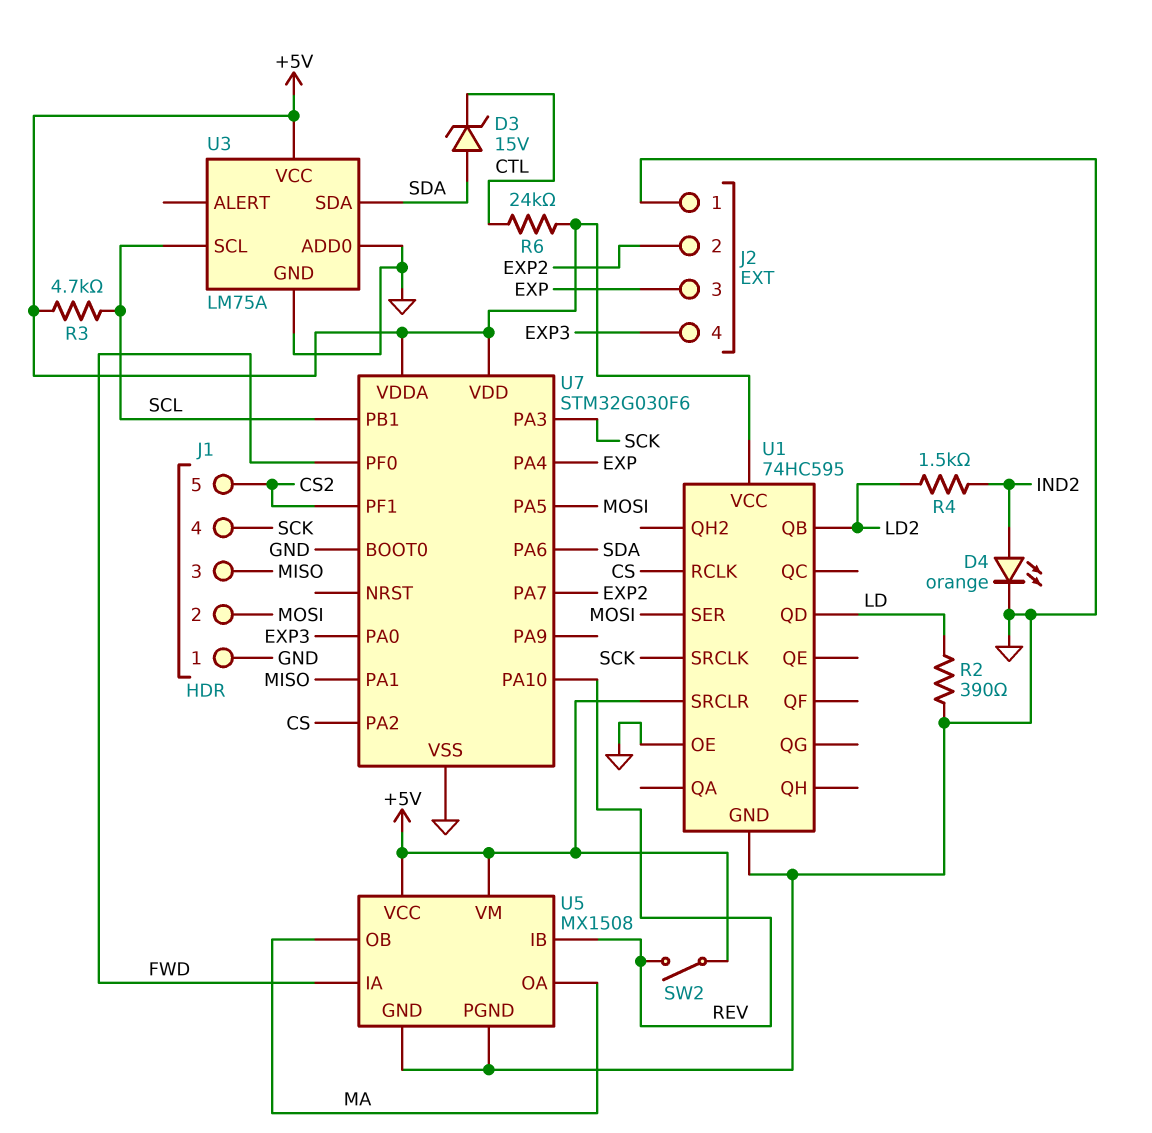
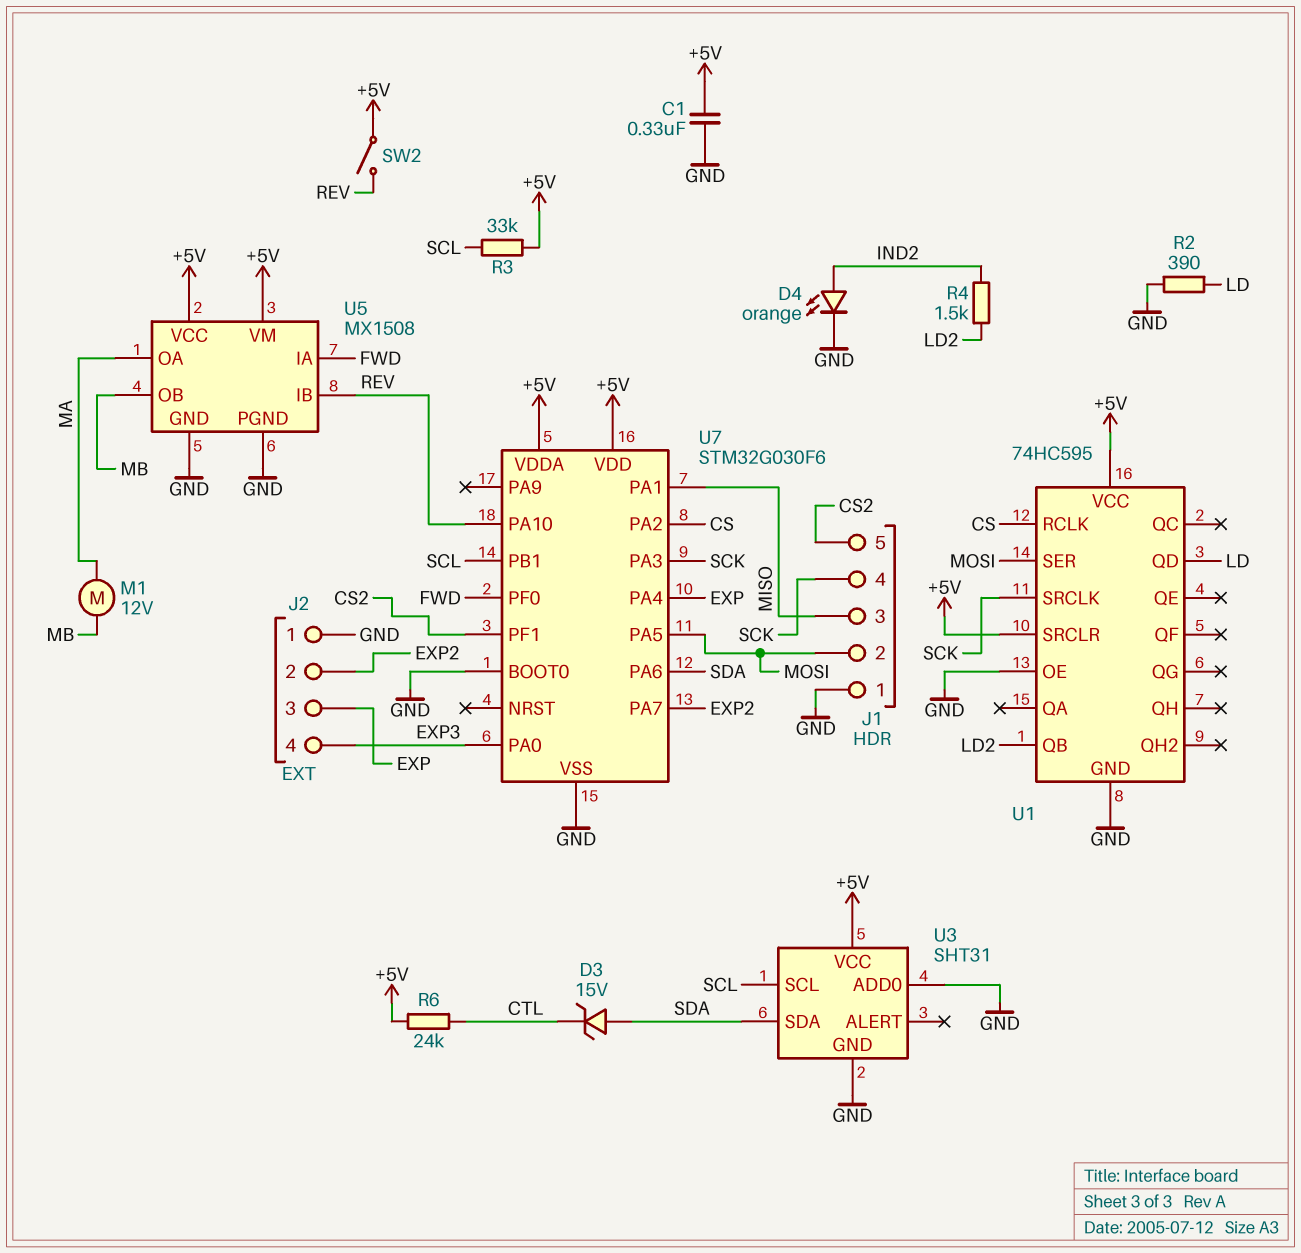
C1: none -> 330nF (+5V, GND)
M1: none -> motor 12V (MA, MB)
R3: 4.7k (+5V, SCL) -> 33k (+5V, SCL)
U3: LM75A -> SHT31
U5 pin OB: MA -> MB

